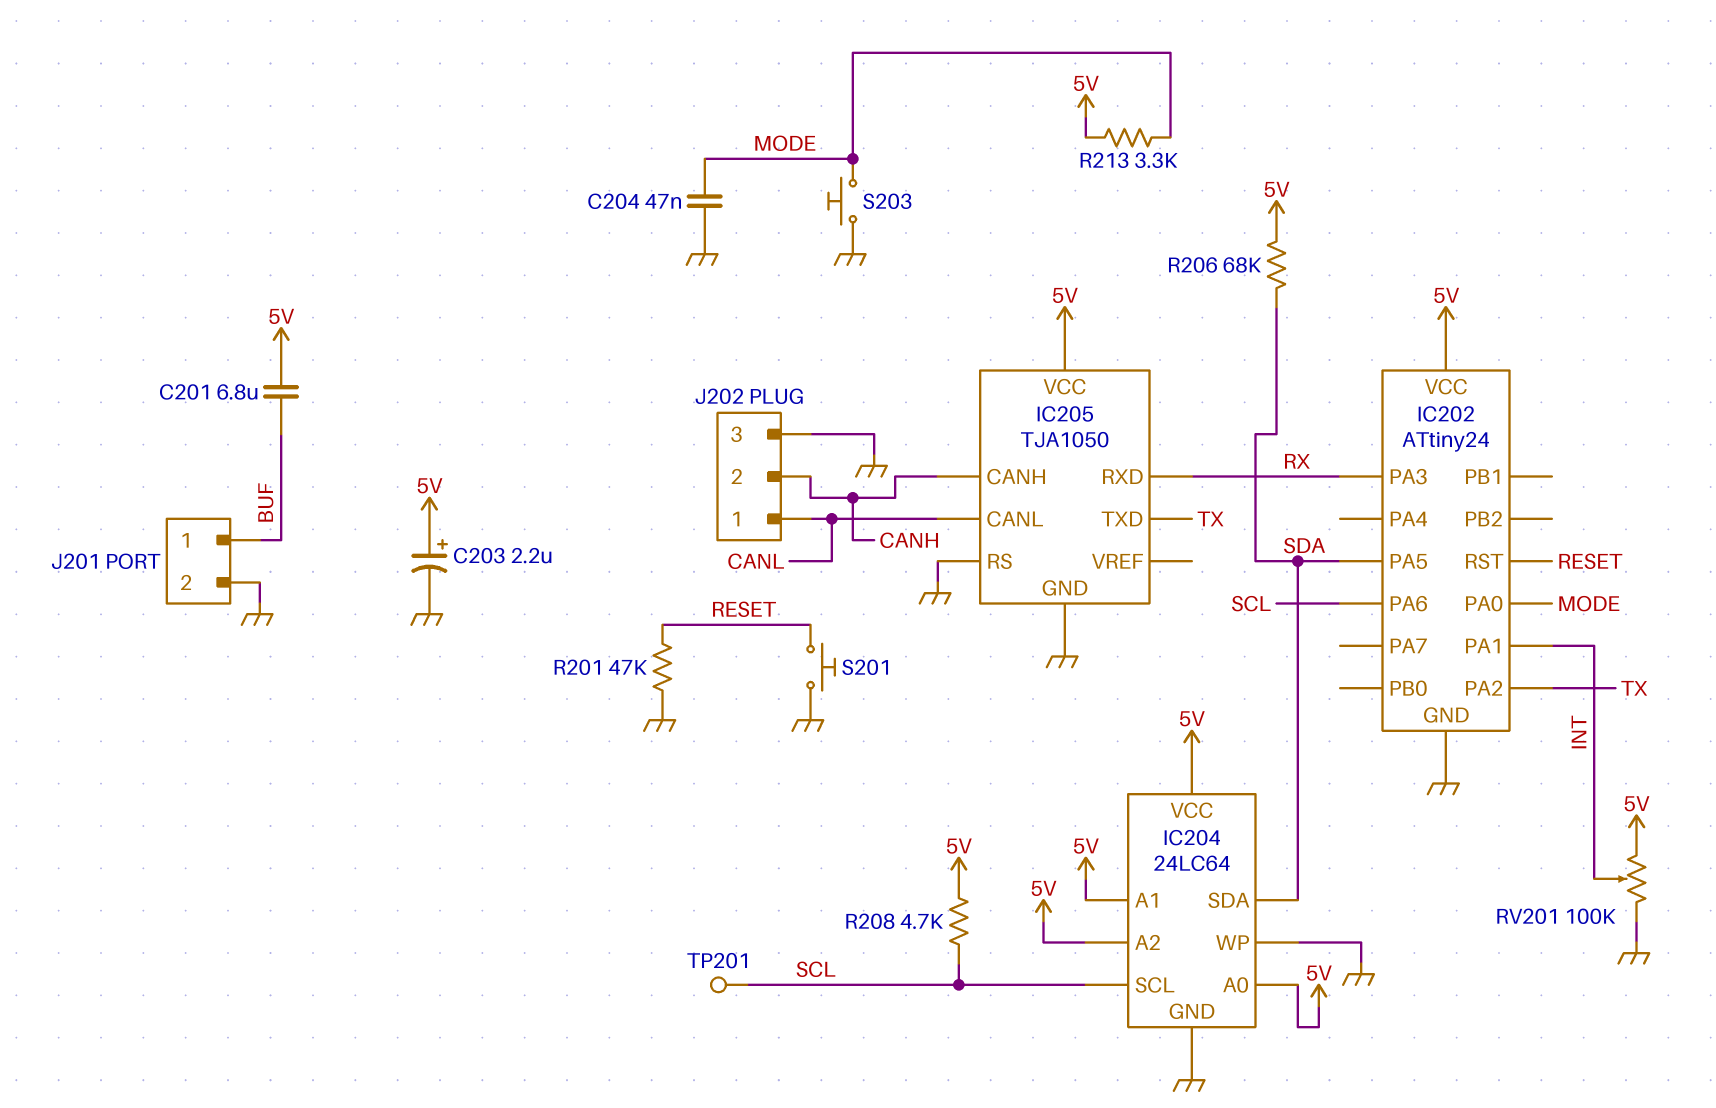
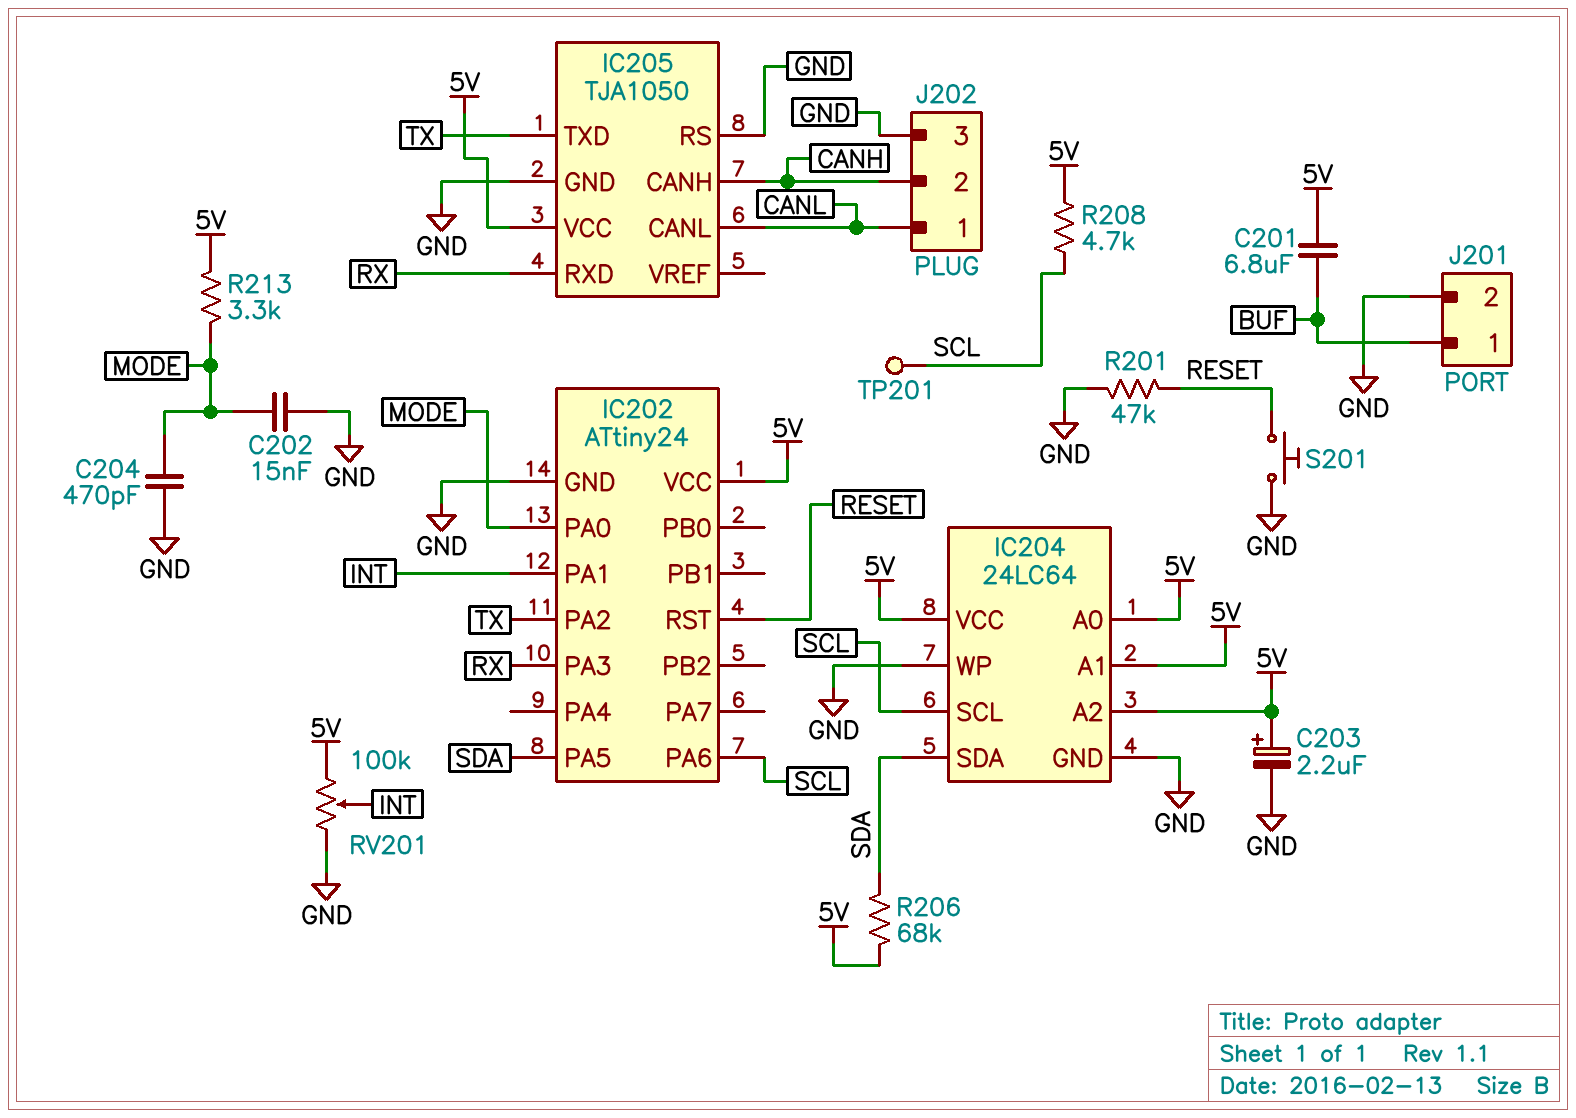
C202: none -> 15nF (GND, MODE)
C204: 47nF (GND, MODE) -> 470pF (GND, MODE)
S203: button (GND, MODE) -> none

